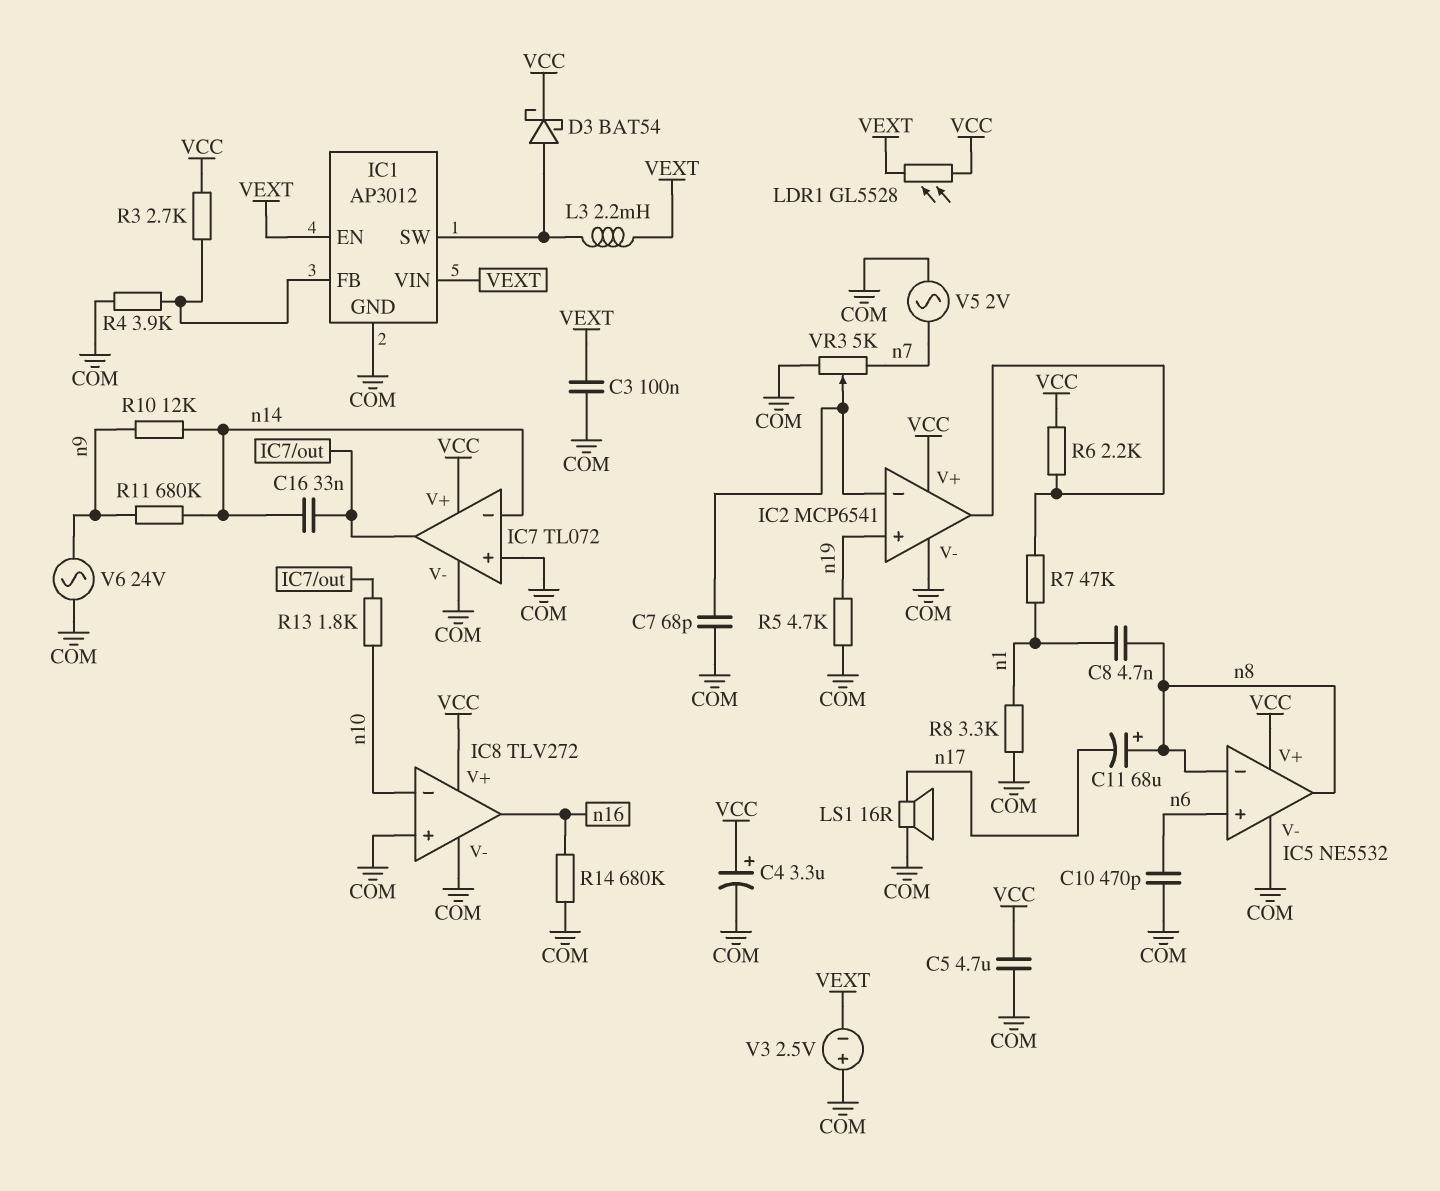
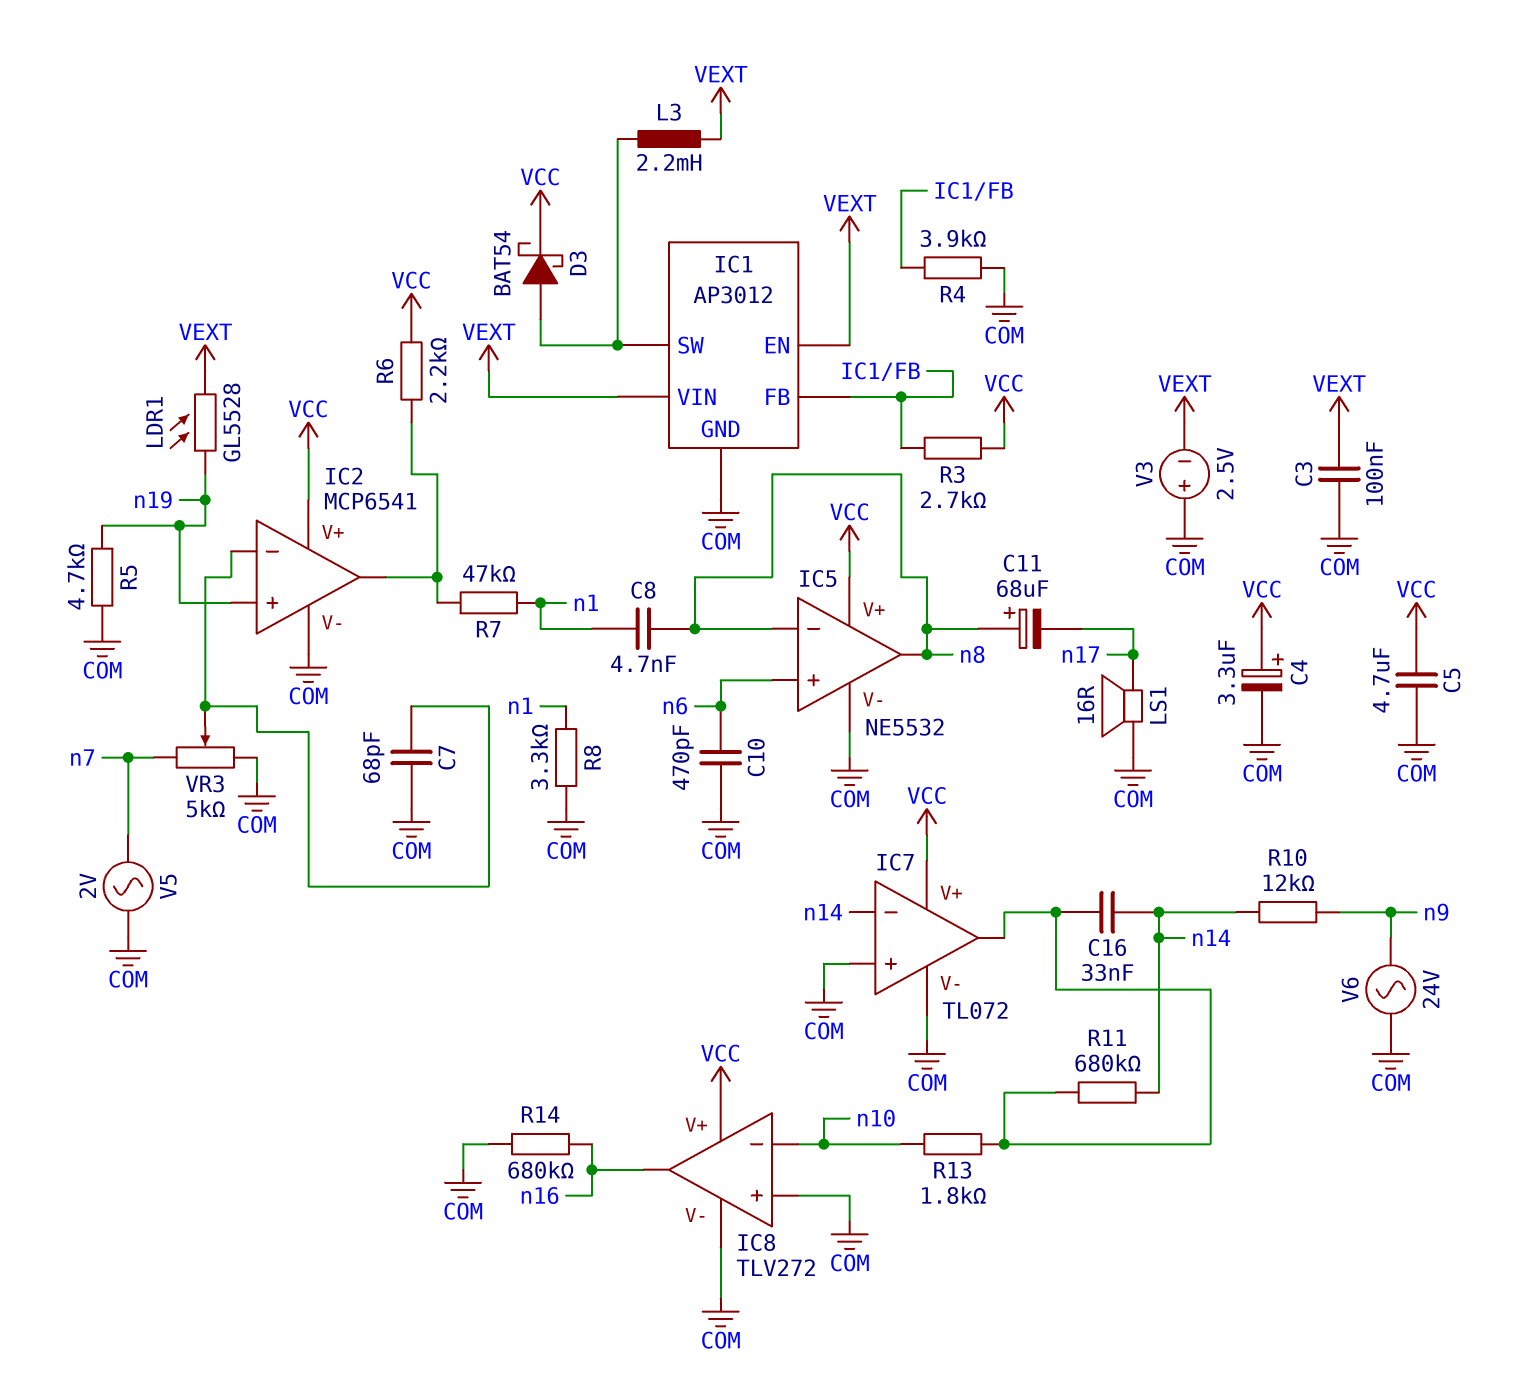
LDR1: GL5528 (VCC, VEXT) -> GL5528 (VEXT, n19)
R11: 680k (n9, n14) -> 680k (IC7/out, n14)

